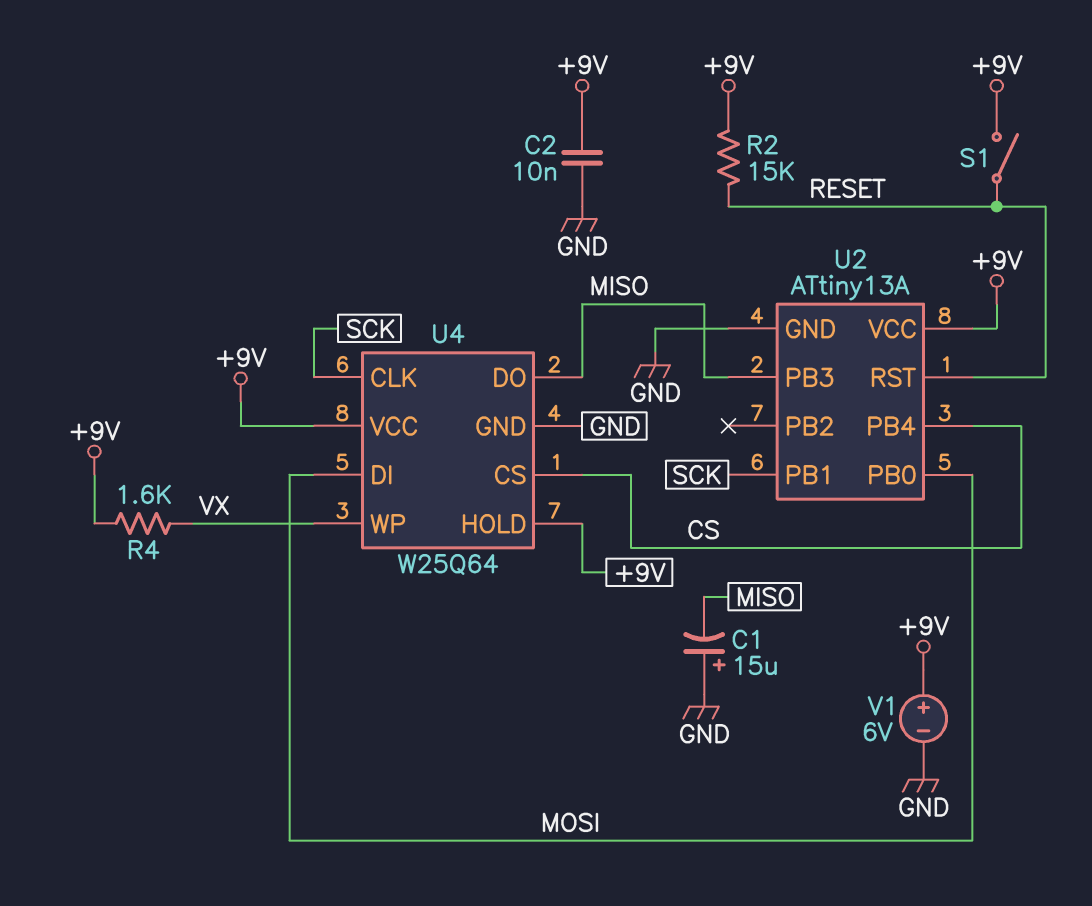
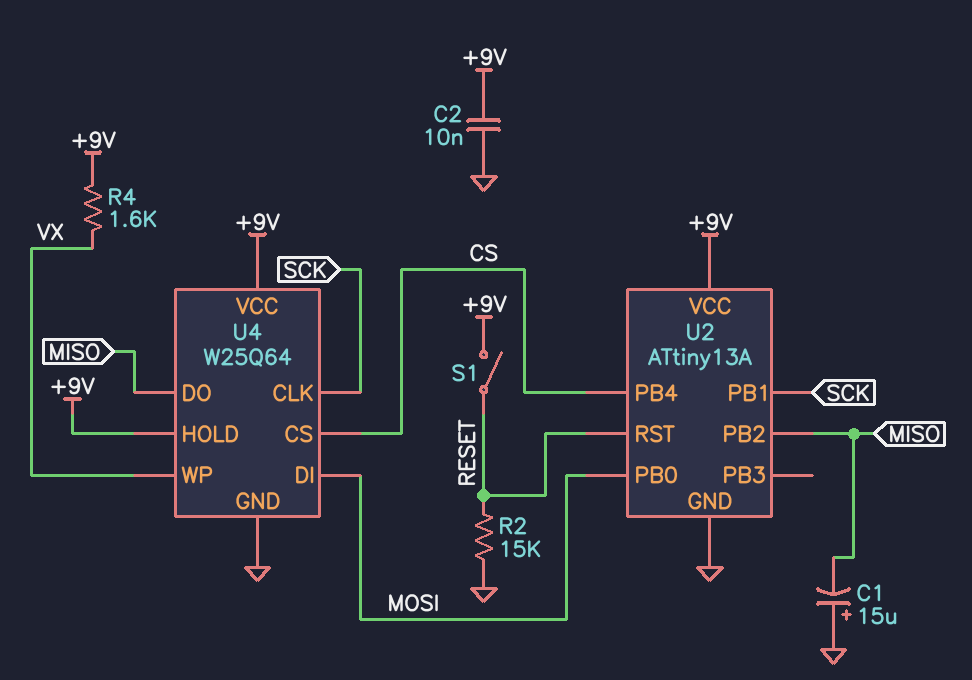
R2: 15k (+9V, RESET) -> 15k (GND, RESET)
U2 pin PB2: none -> MISO
U2 pin PB3: MISO -> none
V1: 6V (plus +9V, minus GND) -> none

